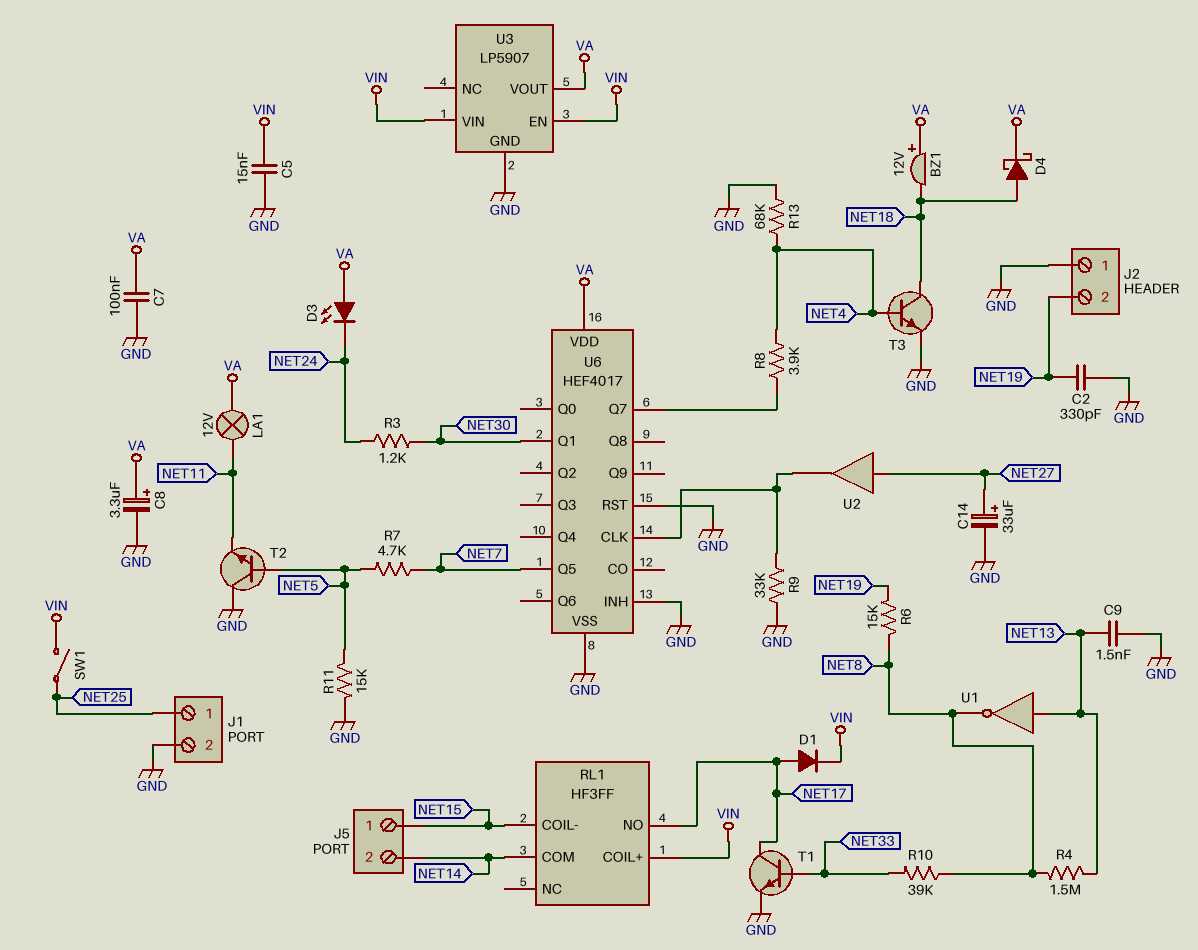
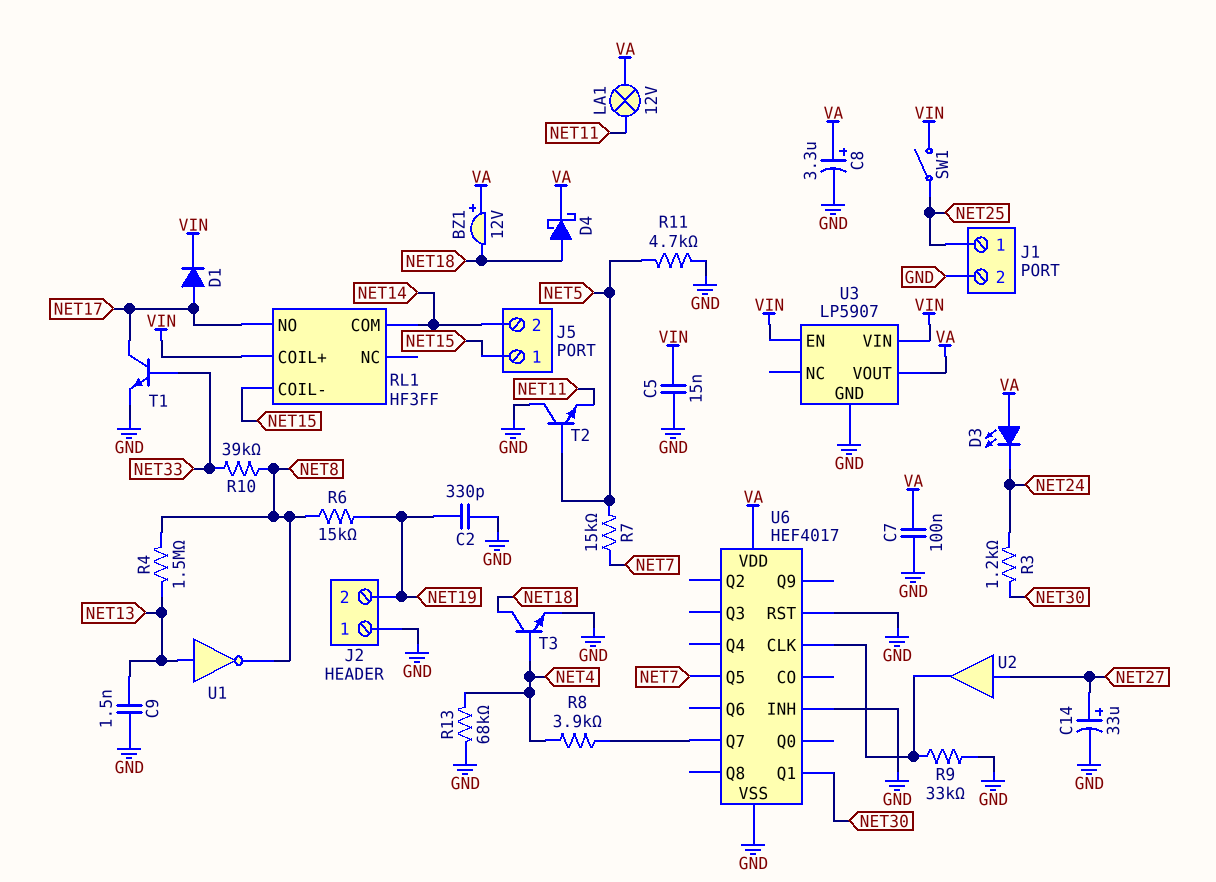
R7: 4.7k (NET5, NET7) -> 15k (NET5, NET7)
R11: 15k (GND, NET5) -> 4.7k (GND, NET5)

